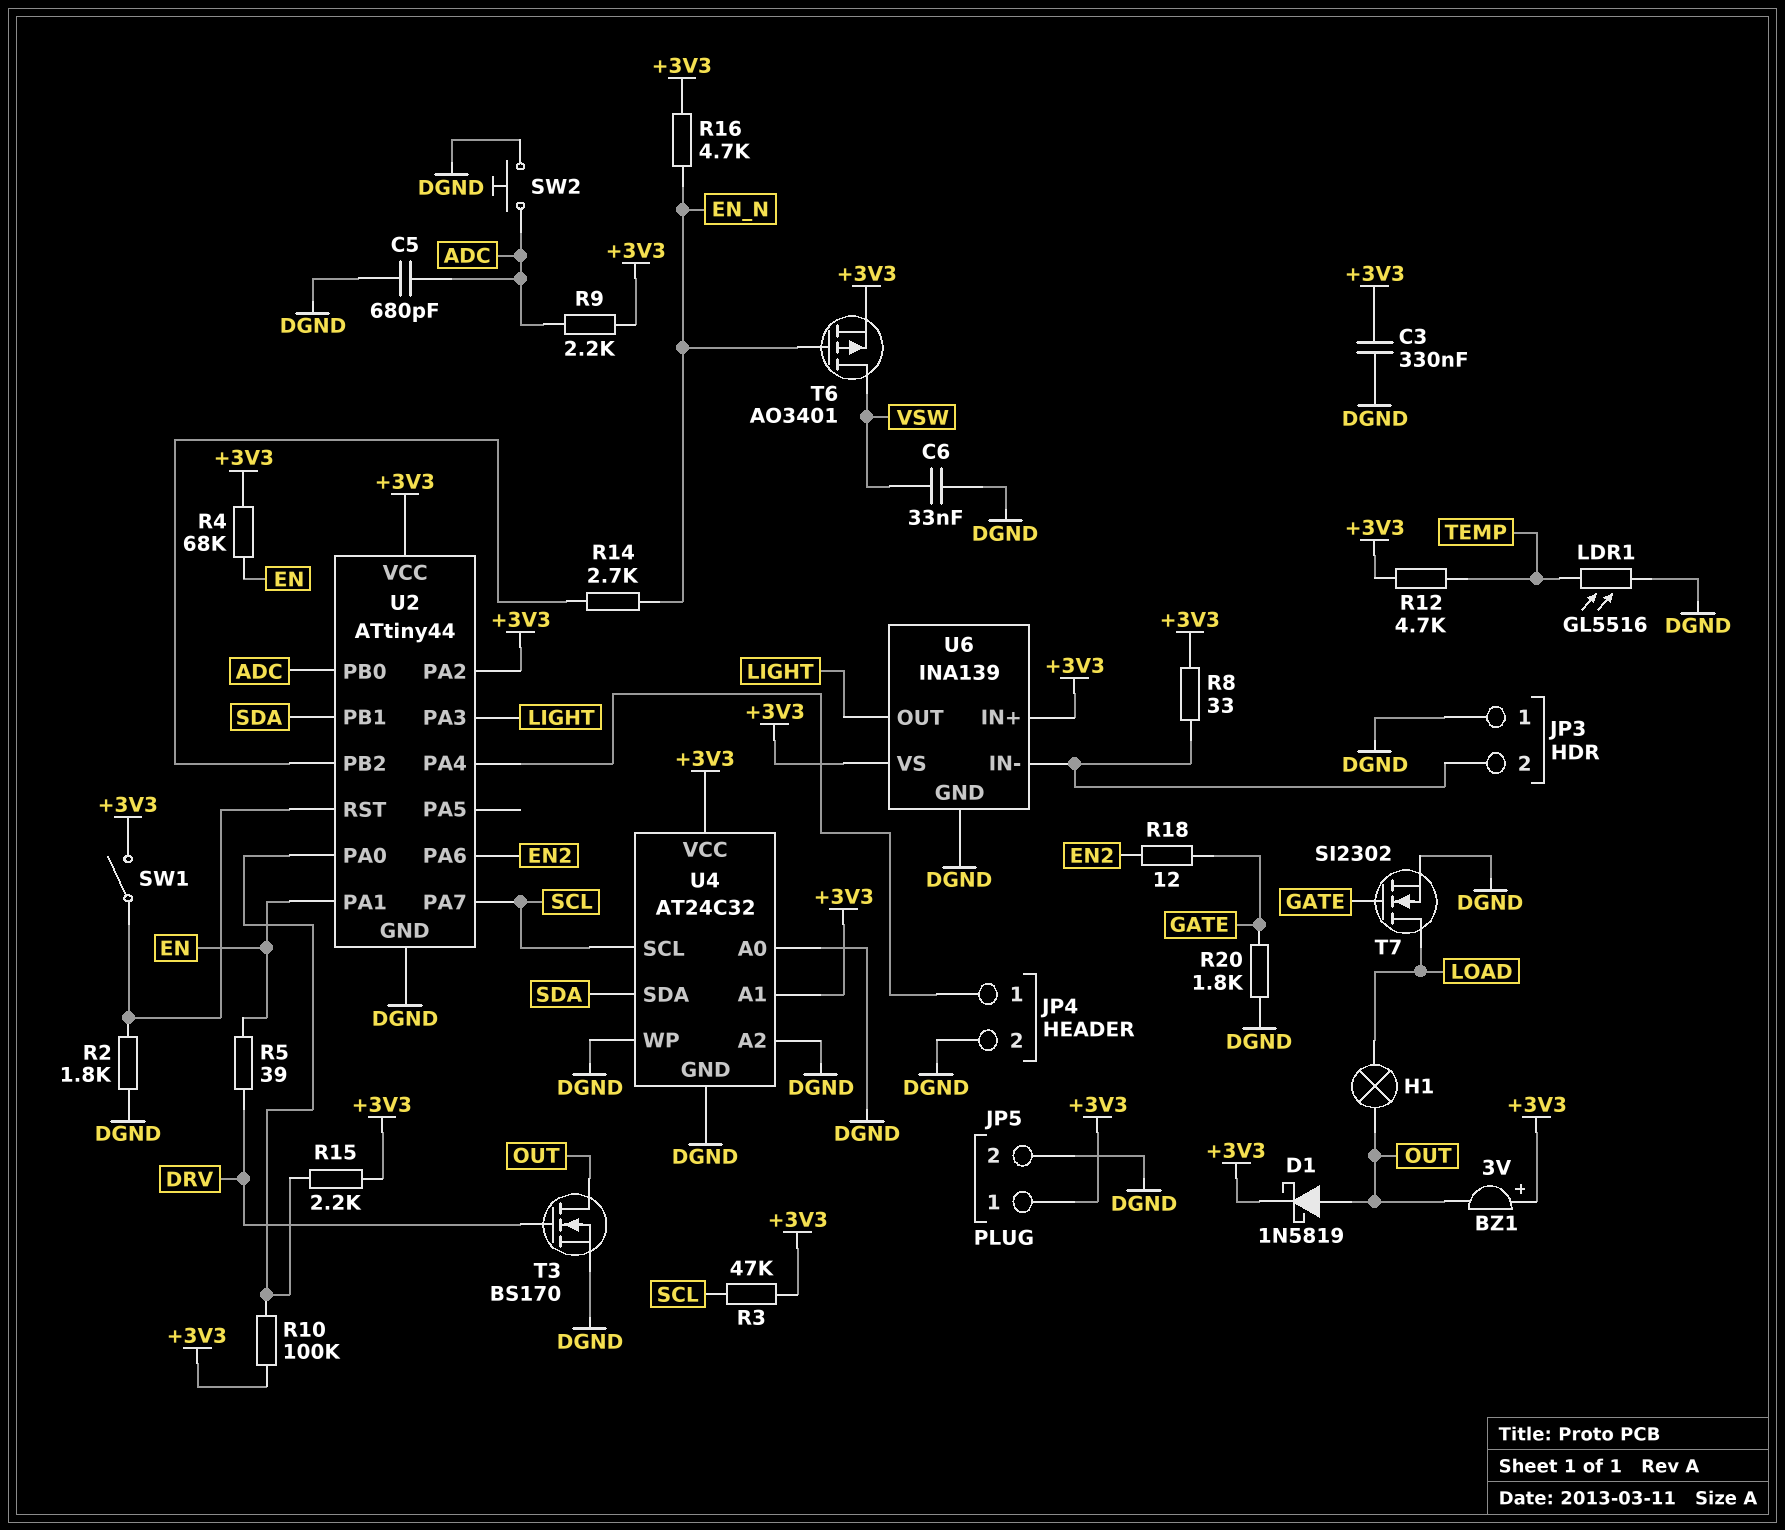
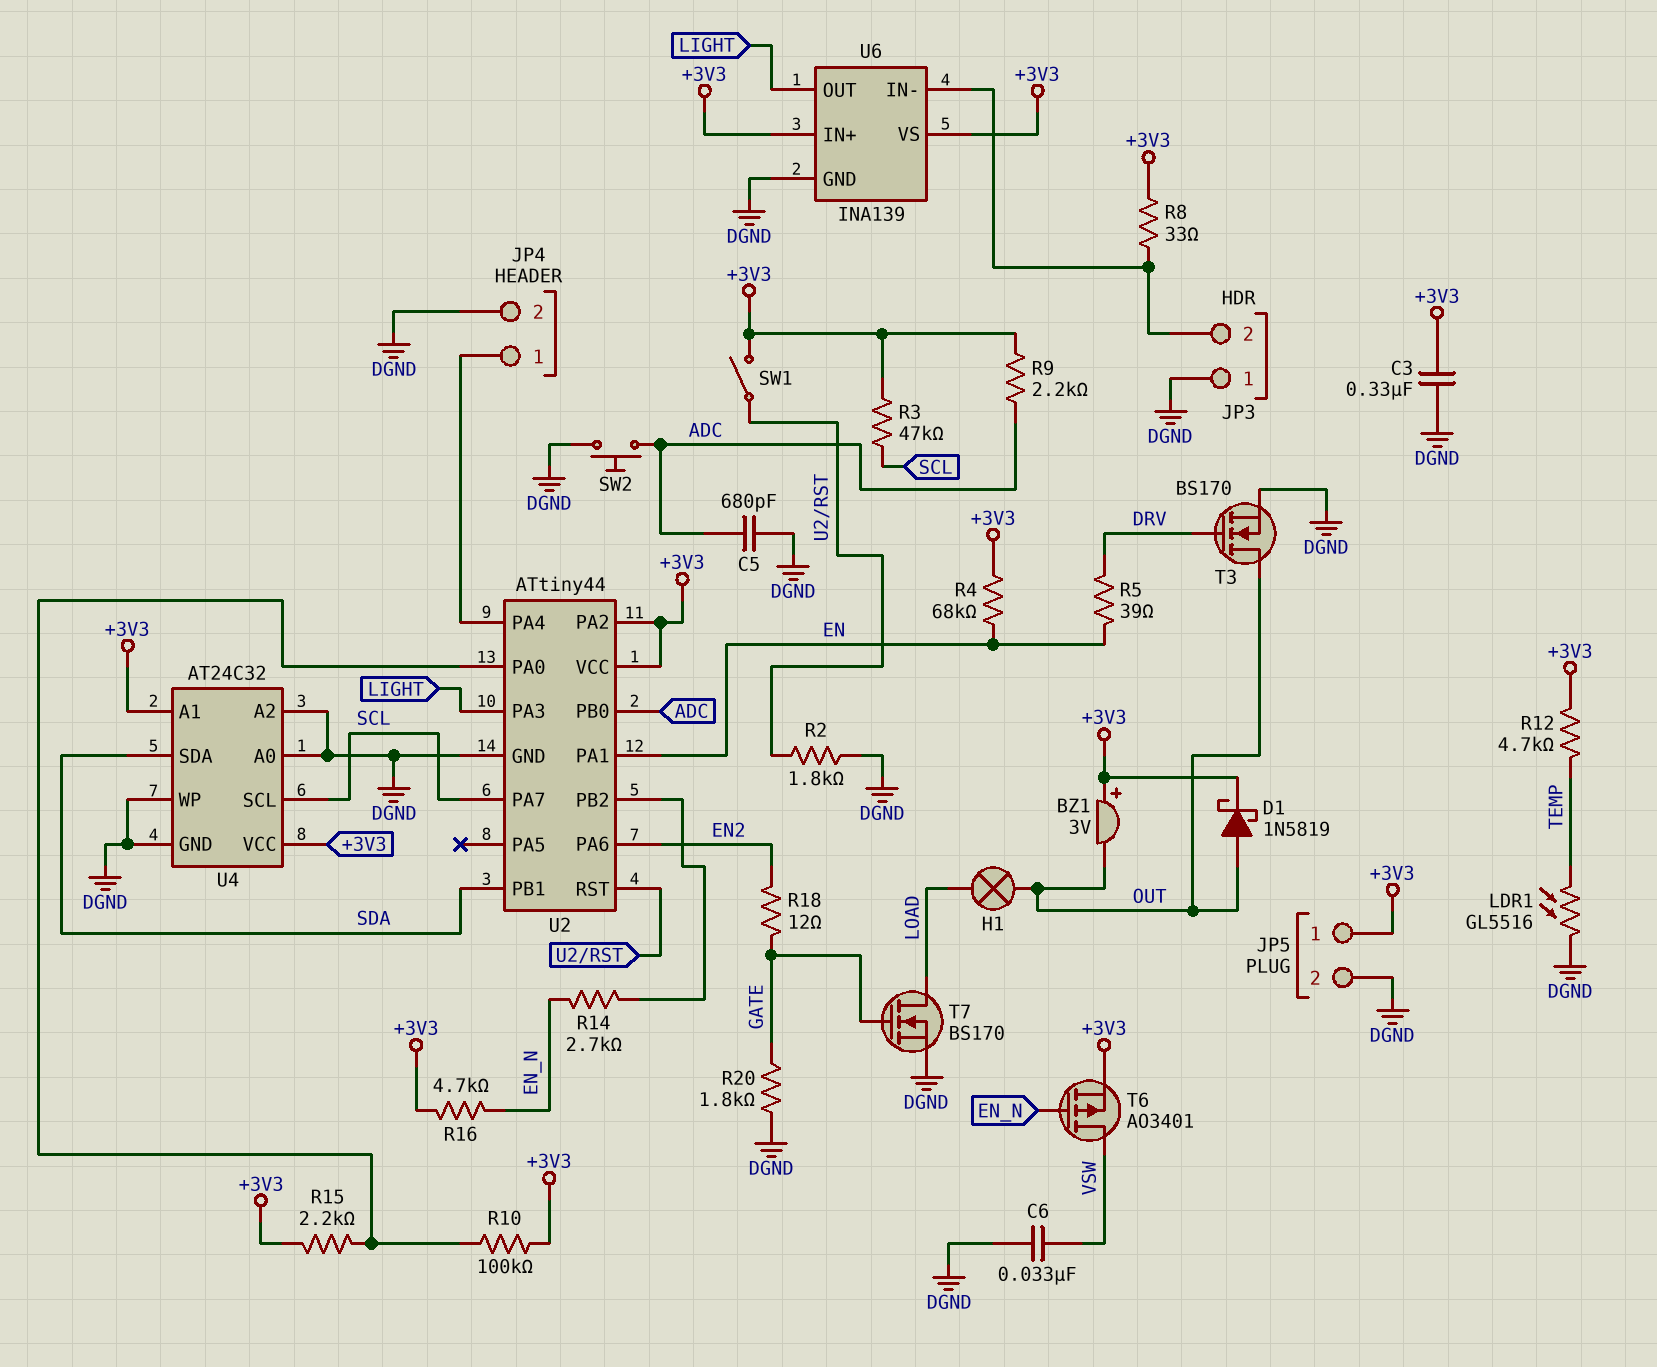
T7: NMOS SI2302 (G GATE, D LOAD, S DGND) -> NMOS BS170 (G GATE, D LOAD, S DGND)

